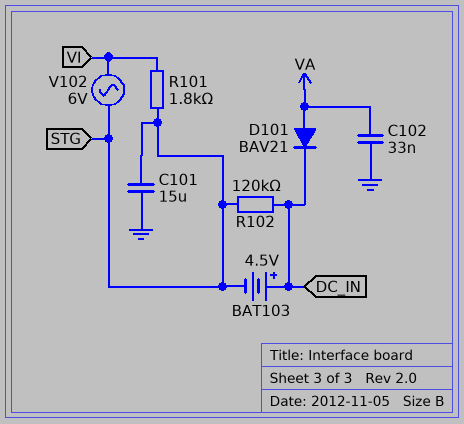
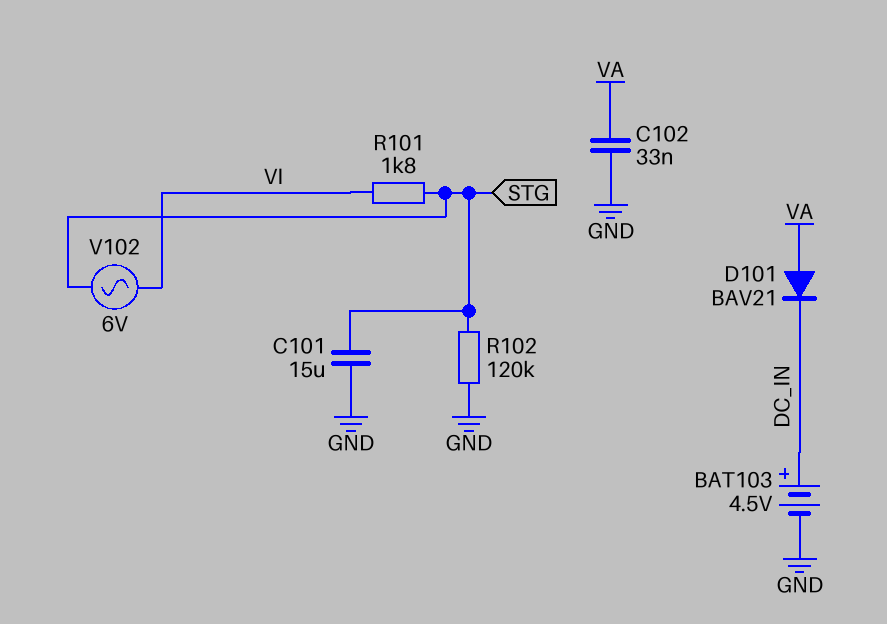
BAT103: 4.5V (plus DC_IN, minus STG) -> 4.5V (plus DC_IN, minus GND)
R102: 120k (DC_IN, STG) -> 120k (GND, STG)

